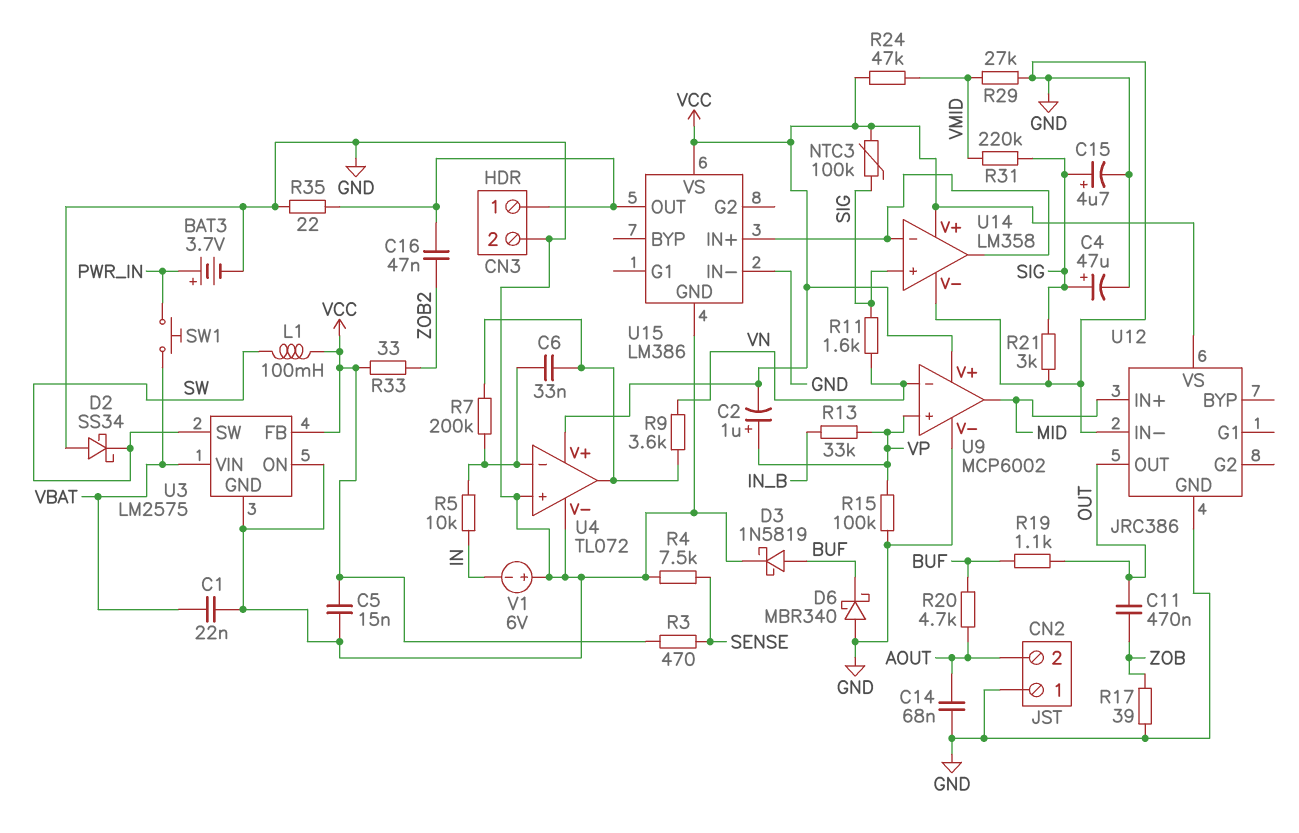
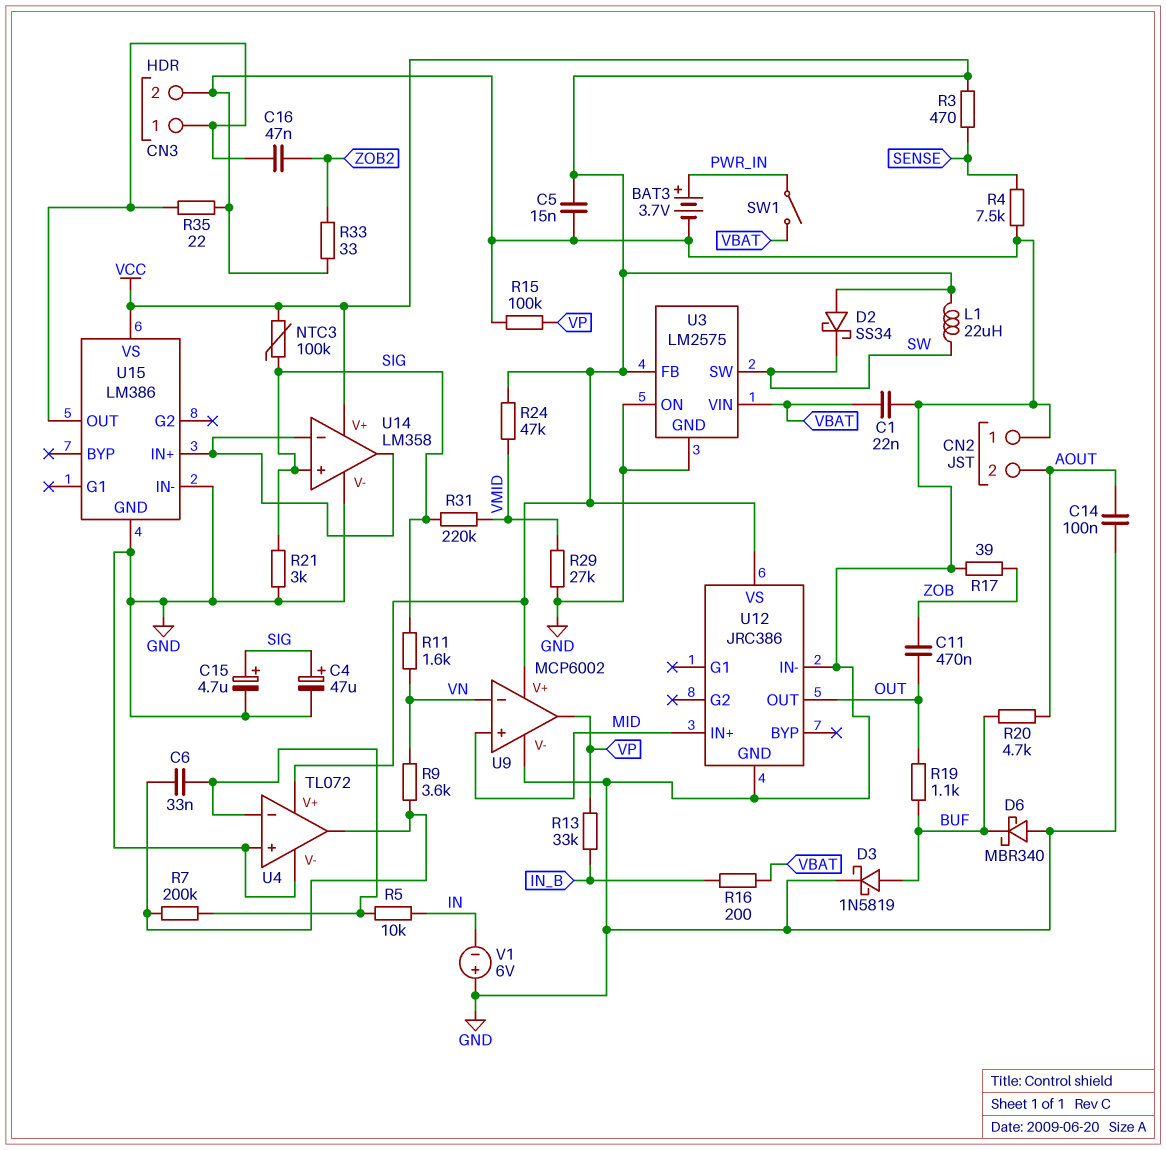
C2: 1uF (plus VP, minus VCC) -> none
C14: 68nF (AOUT, GND) -> 100nF (AOUT, GND)
D2: schottky SS34 (A GND, K SW) -> schottky SS34 (A VCC, K SW)
L1: 100mH (SW, VCC) -> 22uH (SW, VCC)
R16: none -> 200 (IN_B, VBAT)
R33: 33 (VCC, ZOB2) -> 33 (GND, ZOB2)
SW1: button (PWR_IN, VBAT) -> switch (PWR_IN, VBAT)
U9 pin in+: VP -> MID
U9 pin out: MID -> VP

